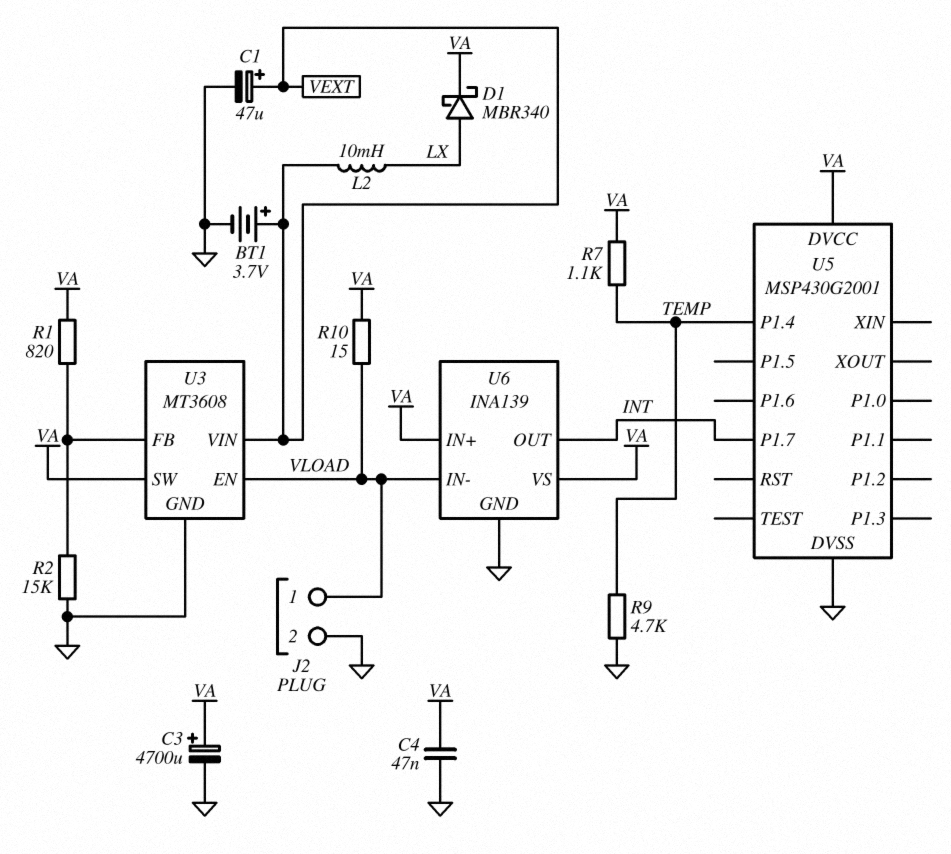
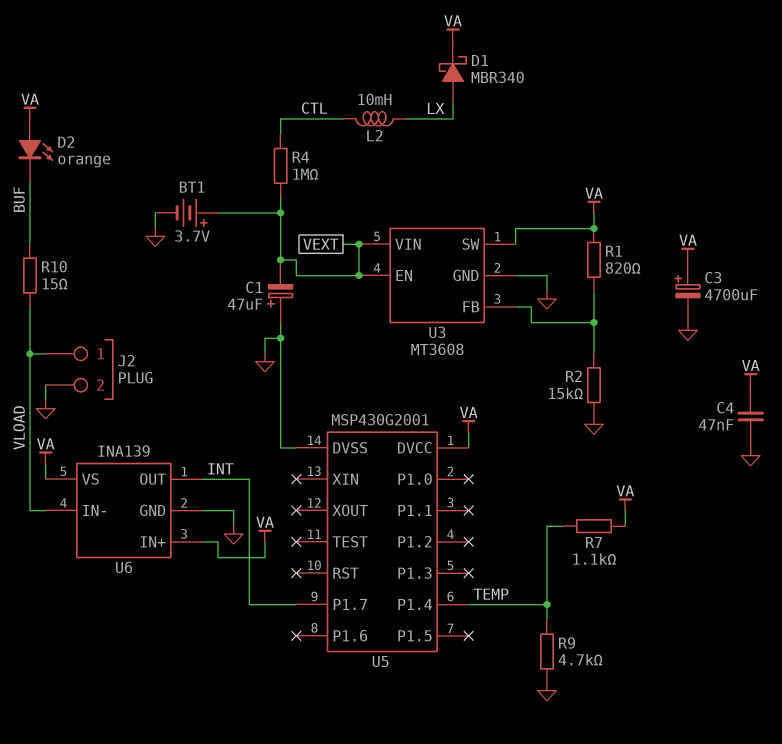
C1: 47uF (plus VEXT, minus GND) -> 47uF (plus GND, minus VEXT)
D2: none -> LED orange (A VA, K BUF)
L2: 10mH (LX, VEXT) -> 10mH (CTL, LX)
R4: none -> 1M (CTL, VEXT)
R10: 15 (VA, VLOAD) -> 15 (BUF, VLOAD)
U3 pin EN: VLOAD -> VEXT

